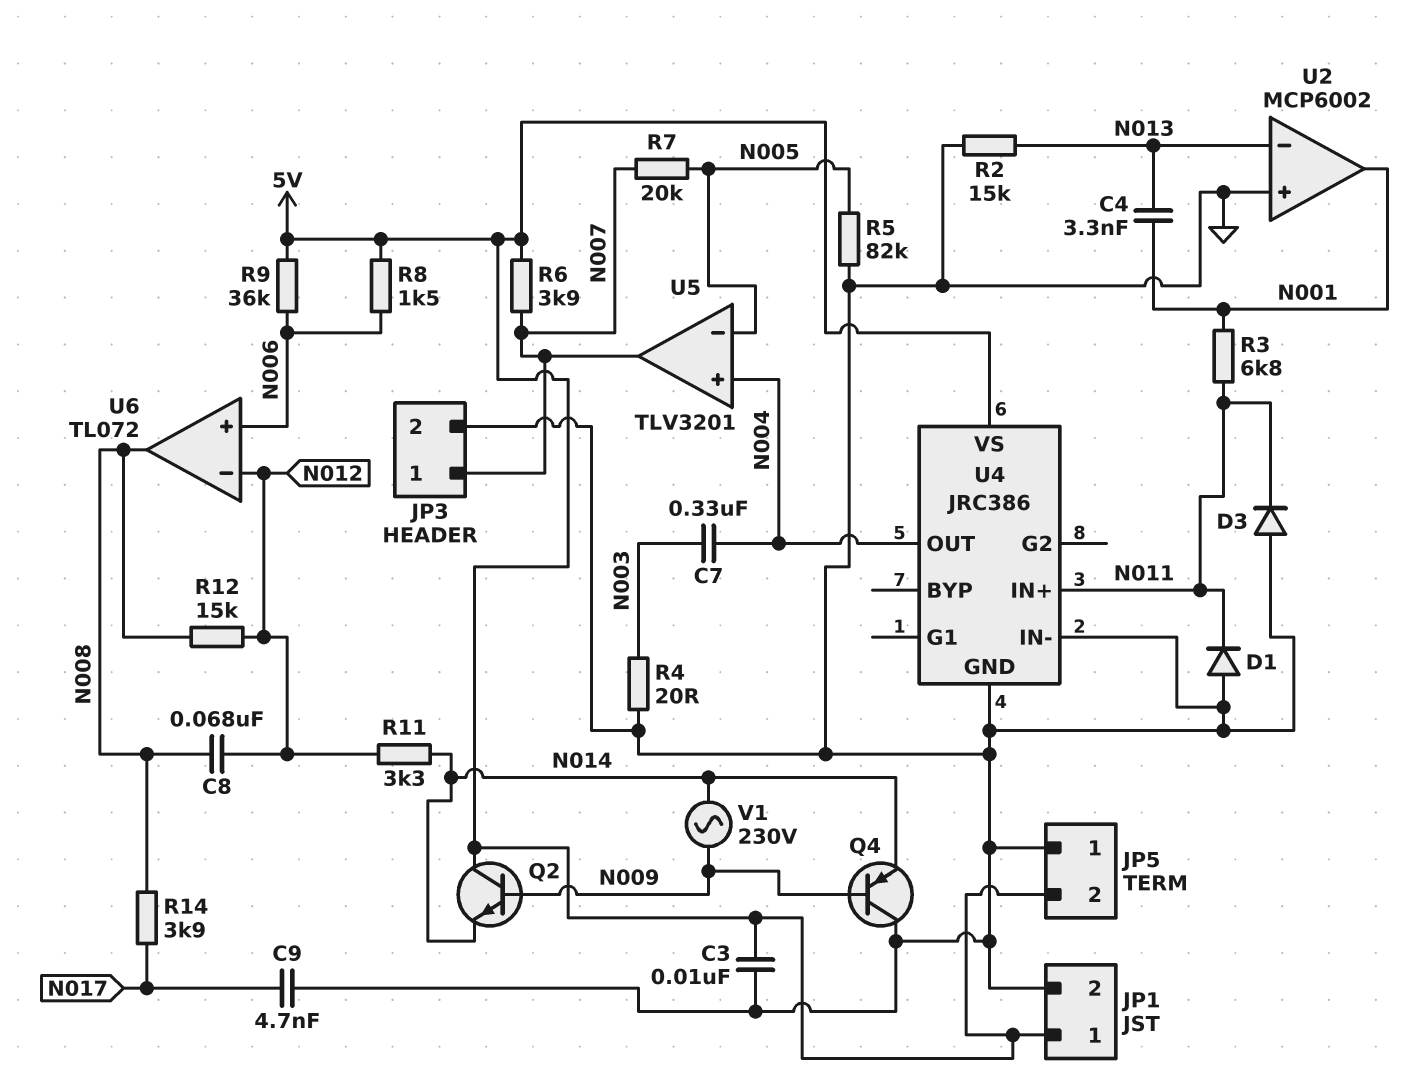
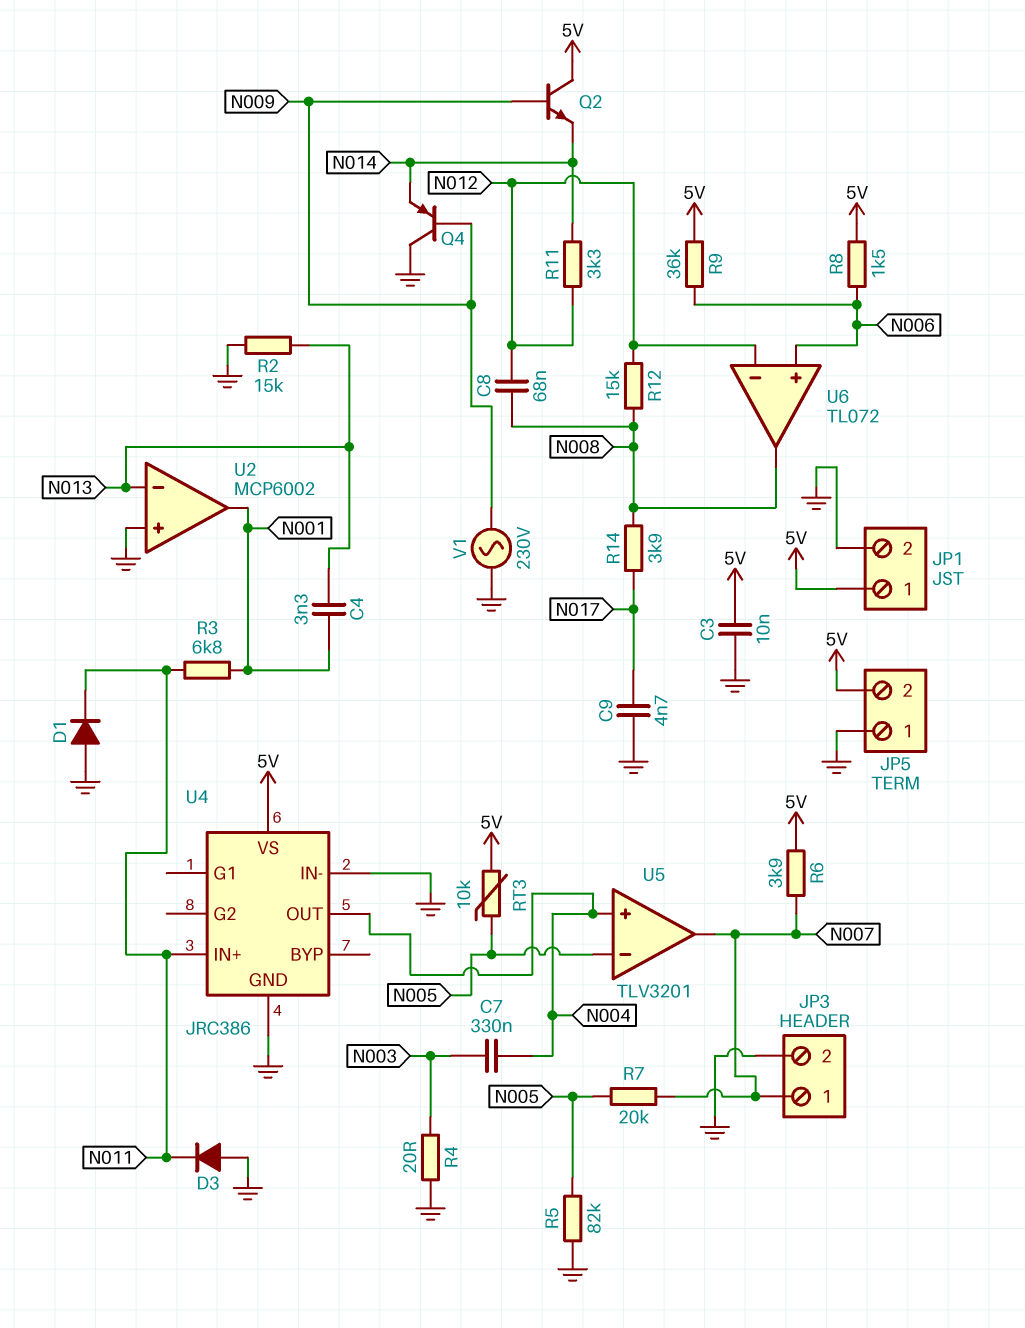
RT3: none -> 10k (5V, N005)
V1: AC 230V (N009, N014) -> AC 230V (GND, N009)

